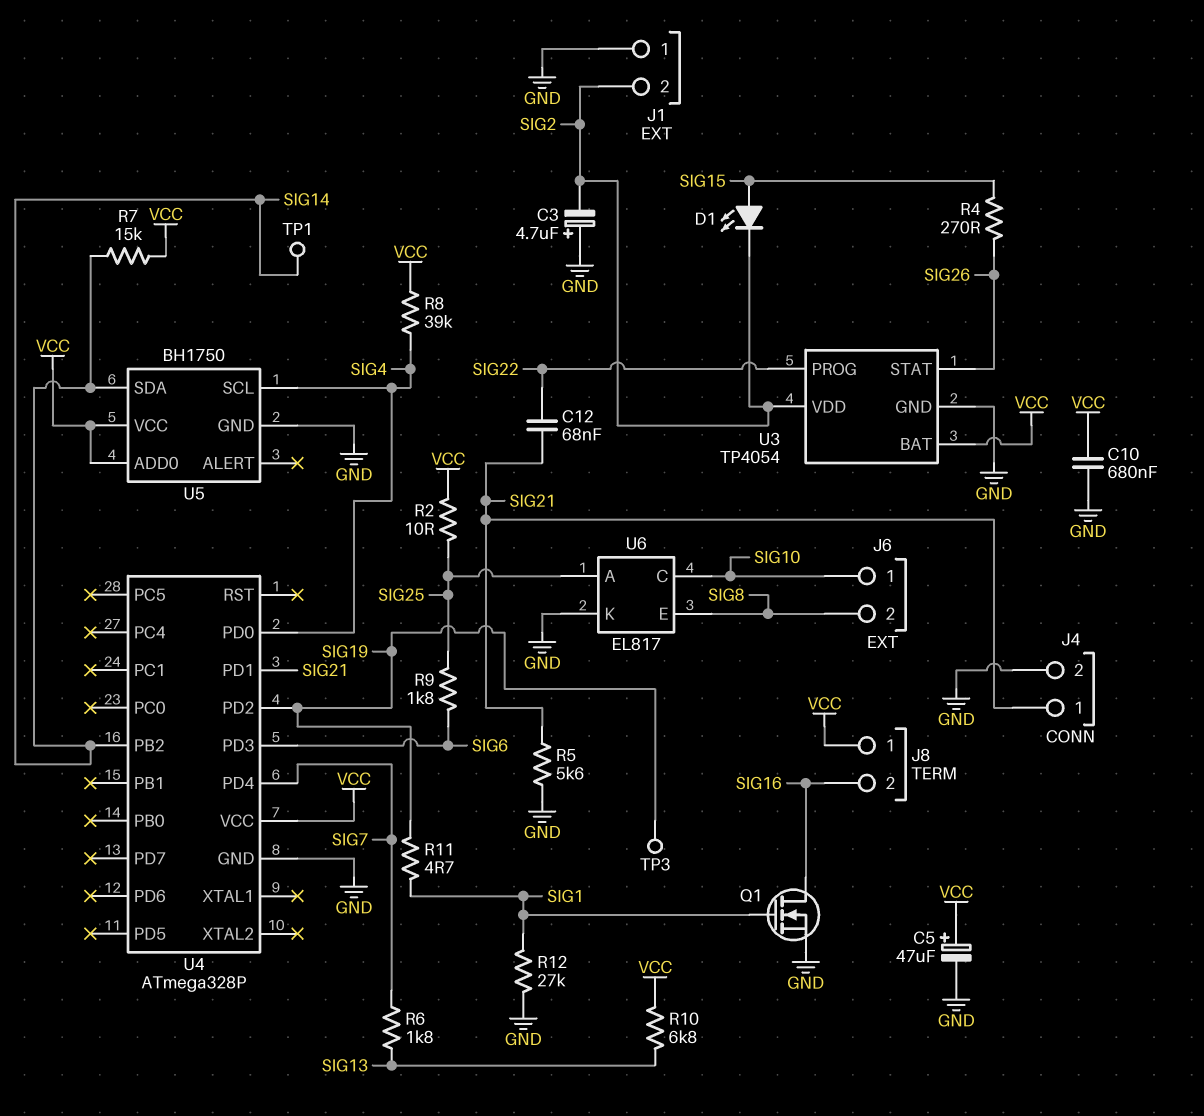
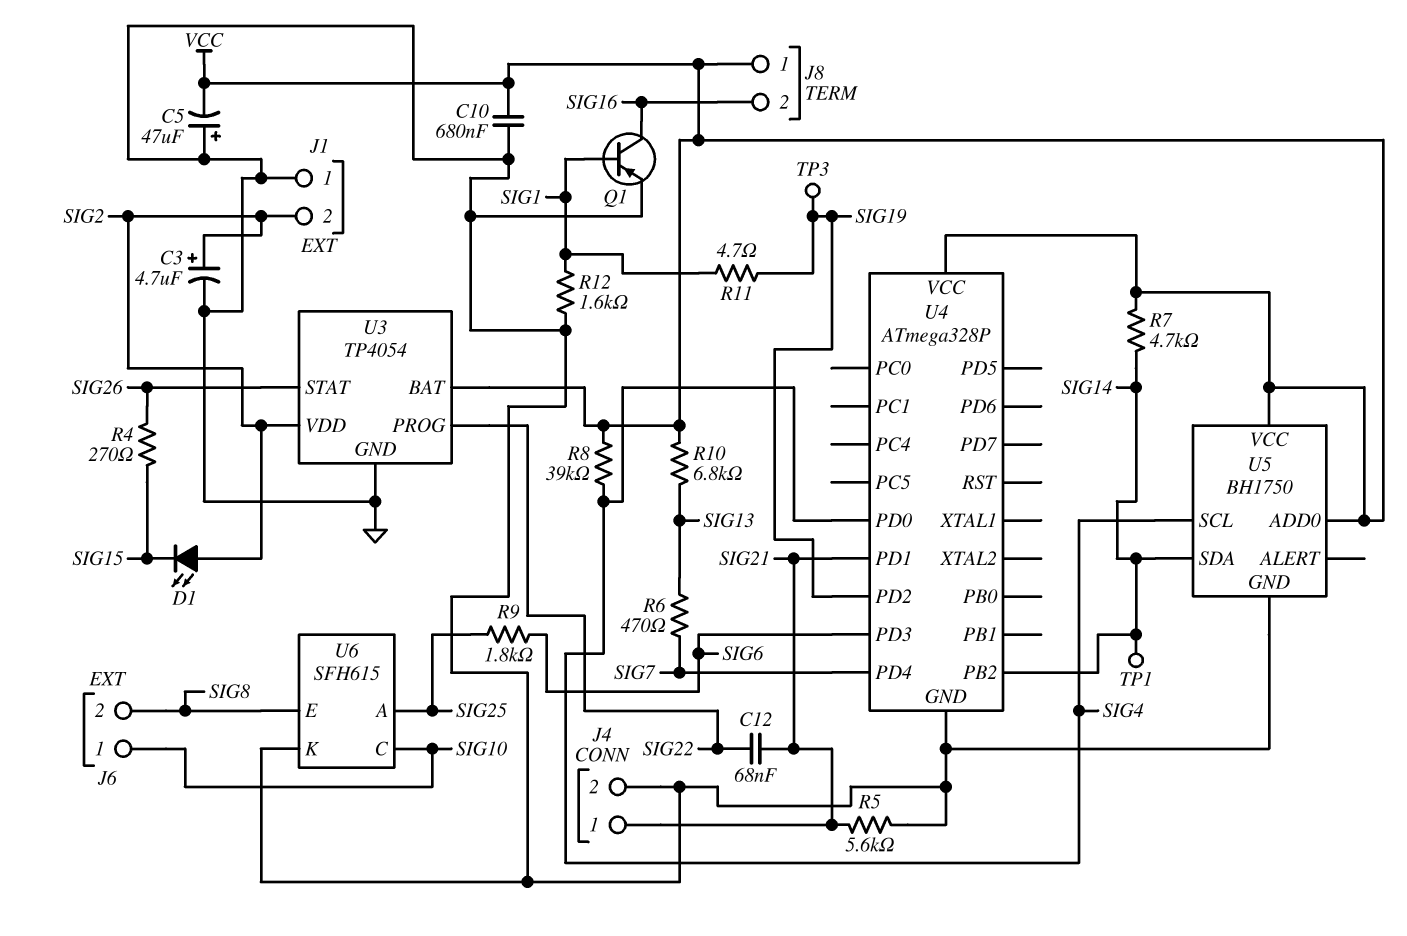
C3: 4.7uF (plus GND, minus SIG2) -> 4.7uF (plus SIG2, minus GND)
C5: 47uF (plus VCC, minus GND) -> 47uF (plus GND, minus VCC)
D1: LED (A SIG15, K SIG2) -> LED (A SIG2, K SIG15)
Q1: NMOS (G SIG1, D SIG16, S GND) -> PNP (B SIG1, C SIG16, E GND)
R2: 10 (SIG25, VCC) -> none
R6: 1.8k (SIG7, SIG13) -> 470 (SIG7, SIG13)
R7: 15k (SIG14, VCC) -> 4.7k (SIG14, VCC)
R12: 27k (GND, SIG1) -> 1.6k (GND, SIG1)
U6: EL817 -> SFH615

